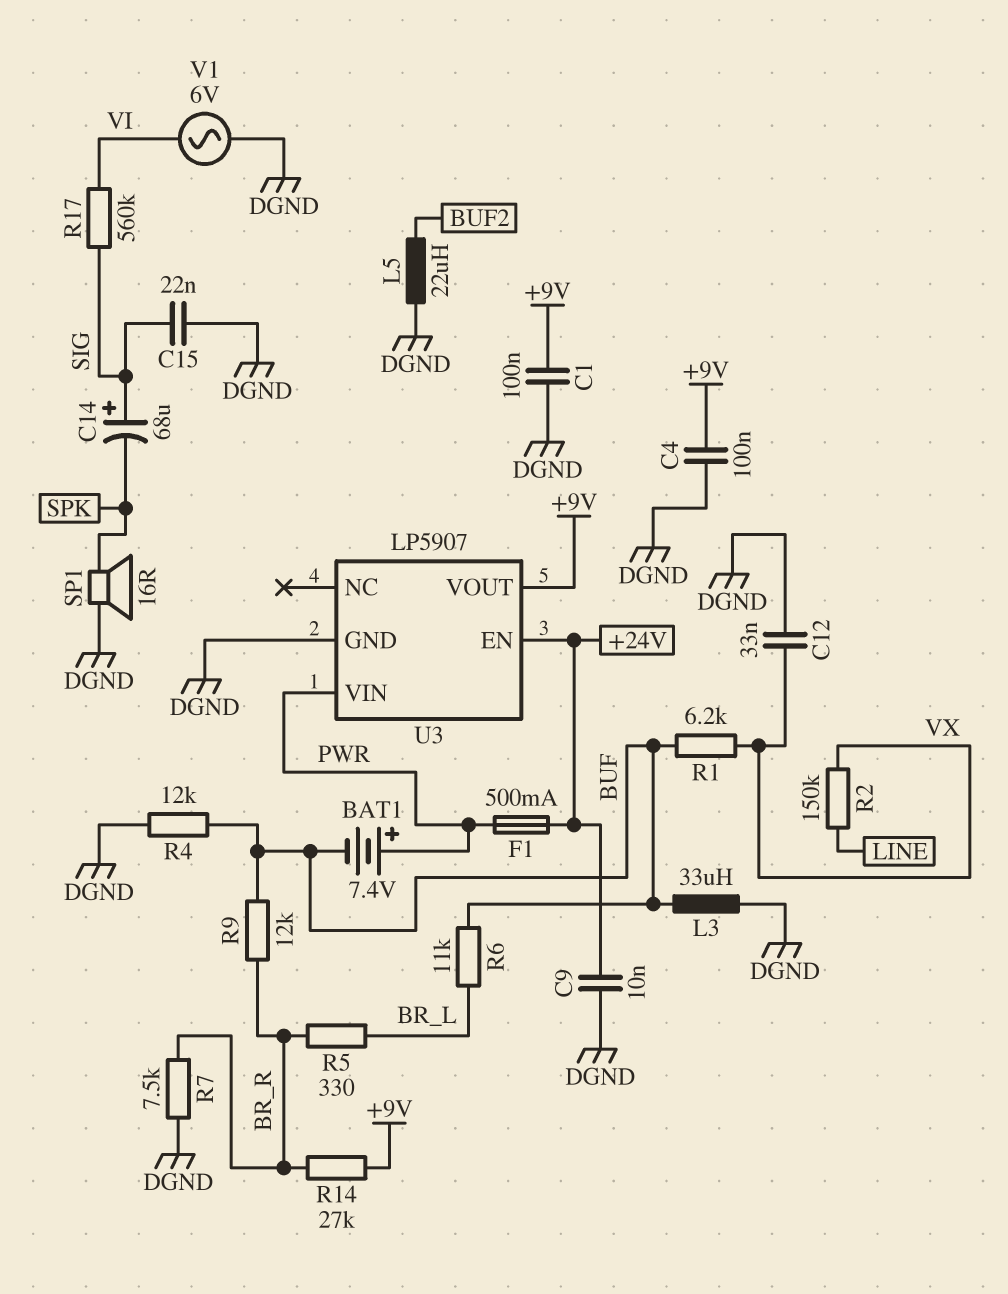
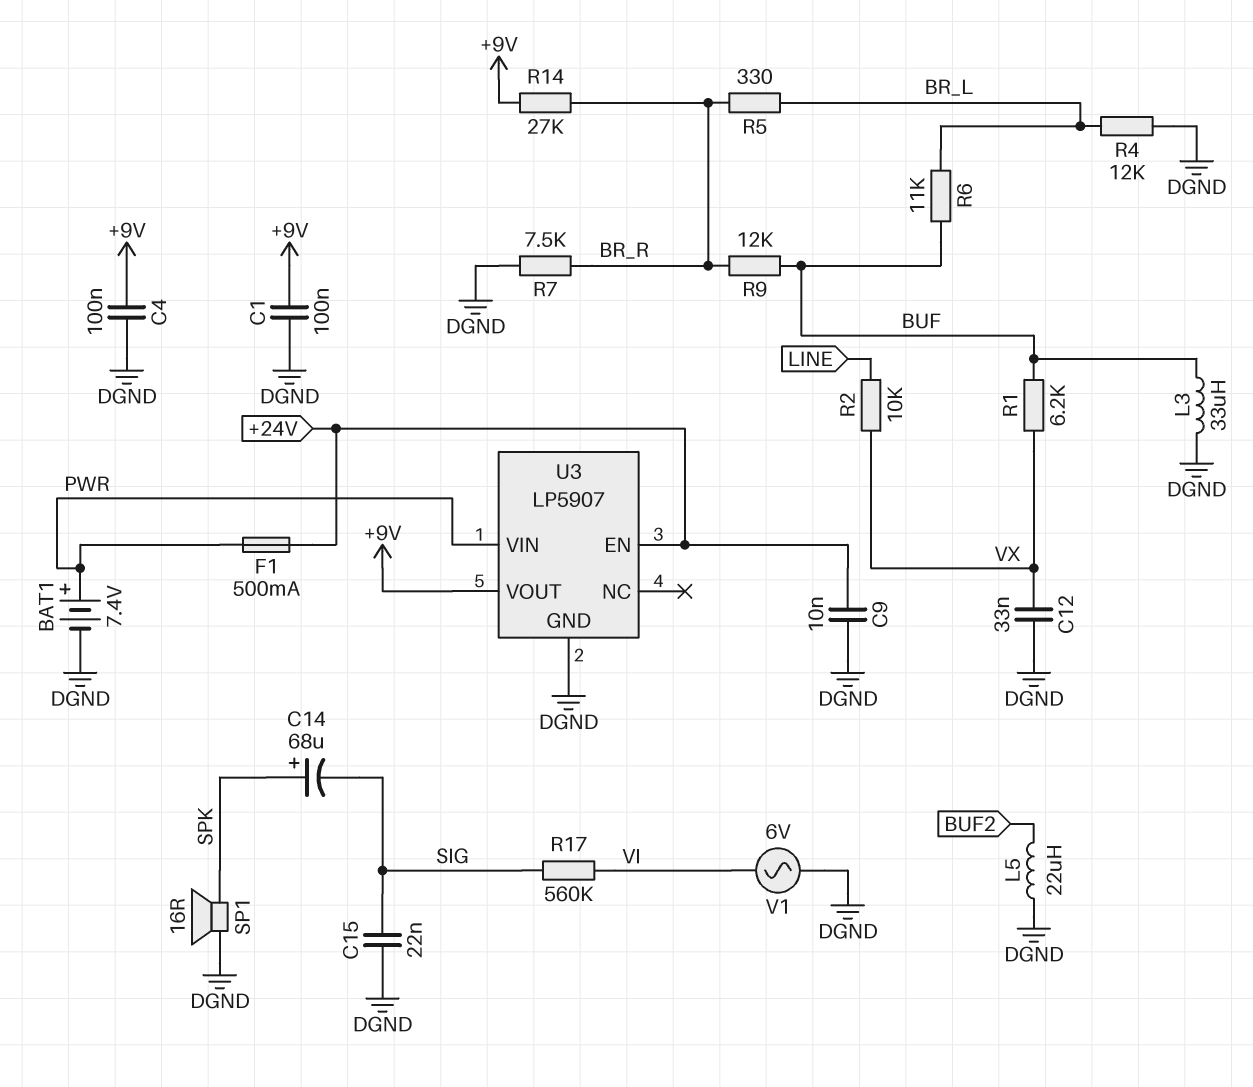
BAT1: 7.4V (plus PWR, minus BUF) -> 7.4V (plus PWR, minus DGND)
C14: 68uF (plus SIG, minus SPK) -> 68uF (plus SPK, minus SIG)
R2: 150k (LINE, VX) -> 10k (LINE, VX)
R4: 12k (BUF, DGND) -> 12k (BR_L, DGND)

